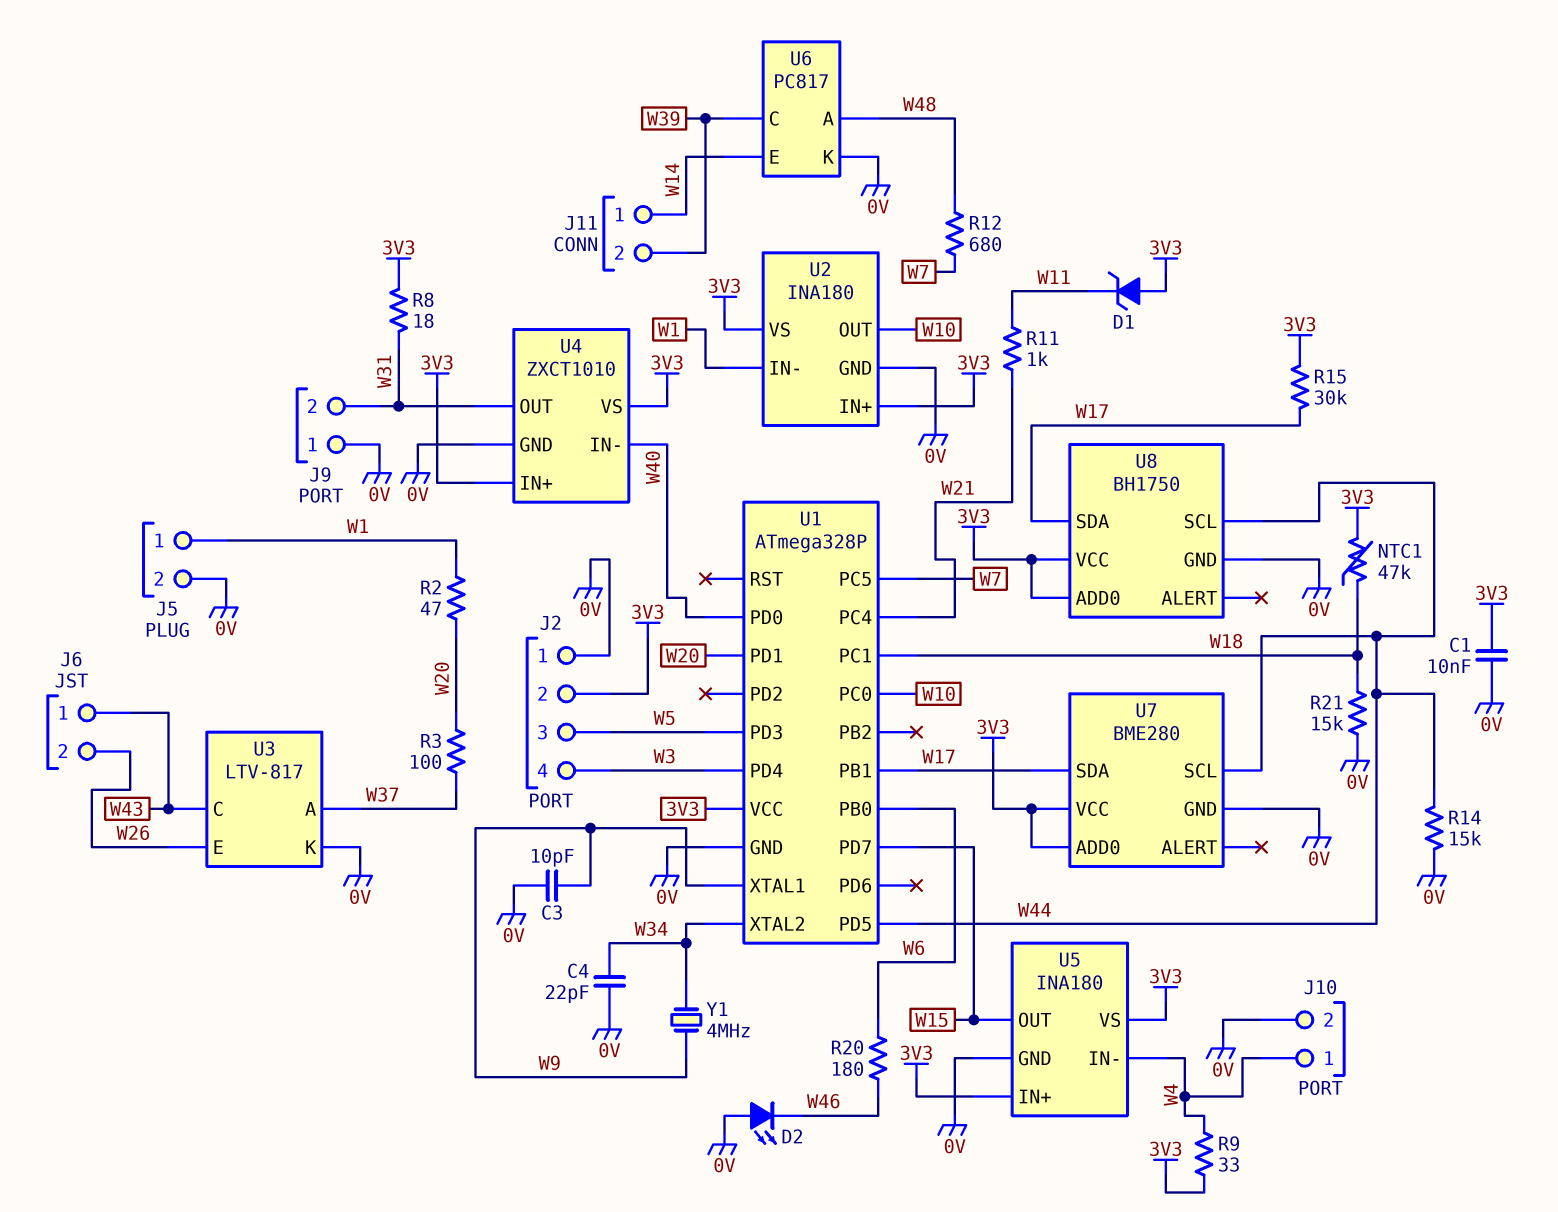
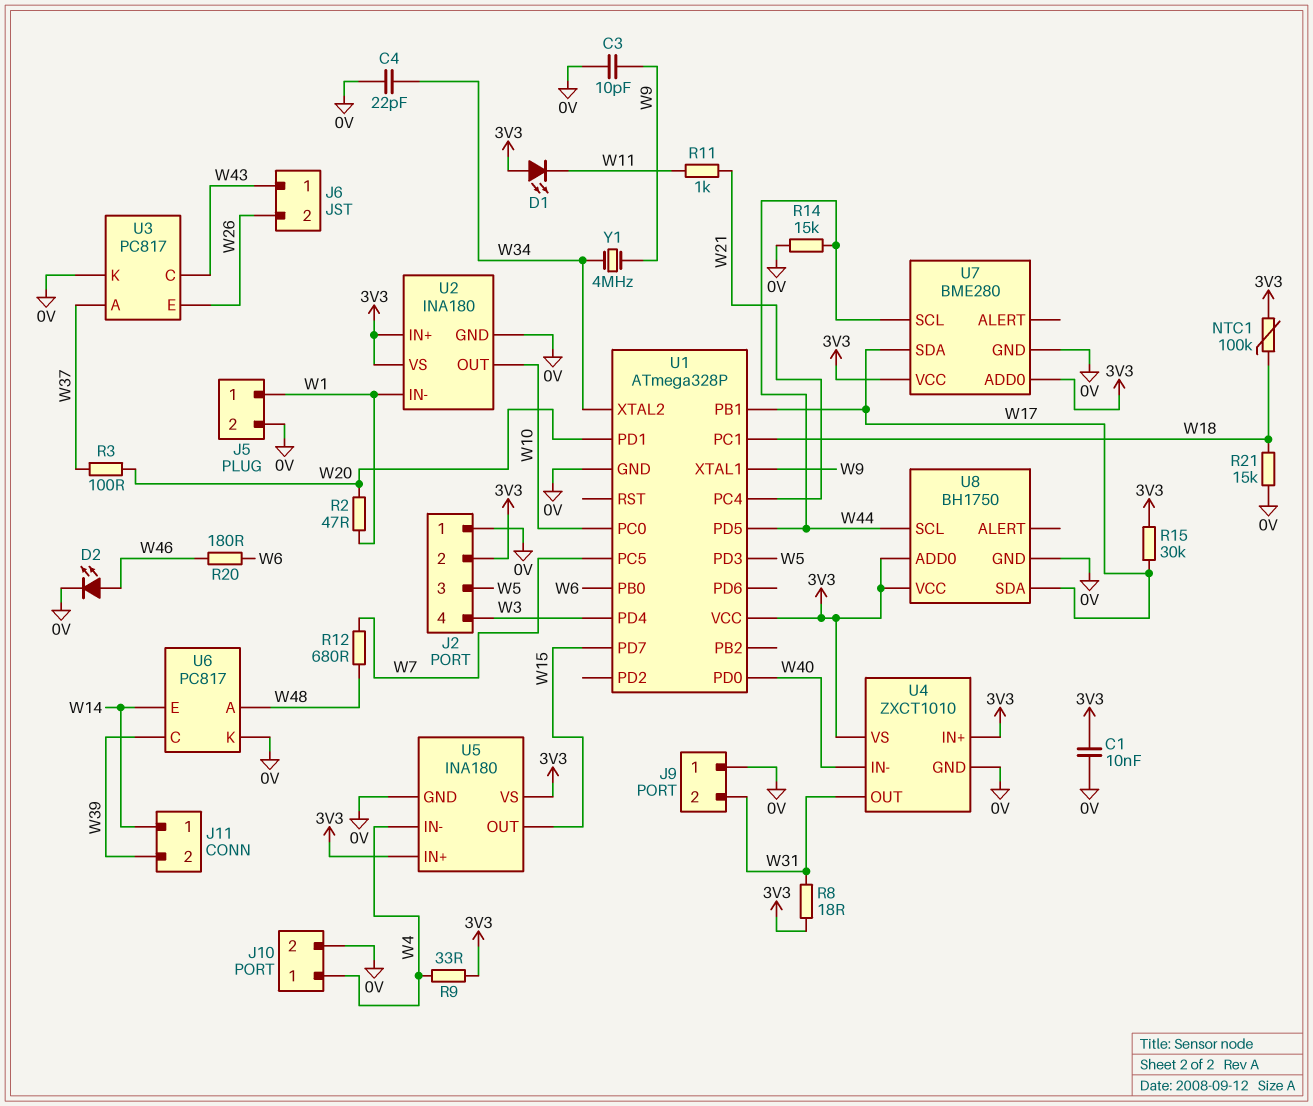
D1: zener (A 3V3, K W11) -> LED (A 3V3, K W11)
D2: LED (A 0V, K W46) -> LED (A W46, K 0V)
NTC1: 47k (3V3, W18) -> 100k (3V3, W18)
U3: LTV-817 -> PC817

